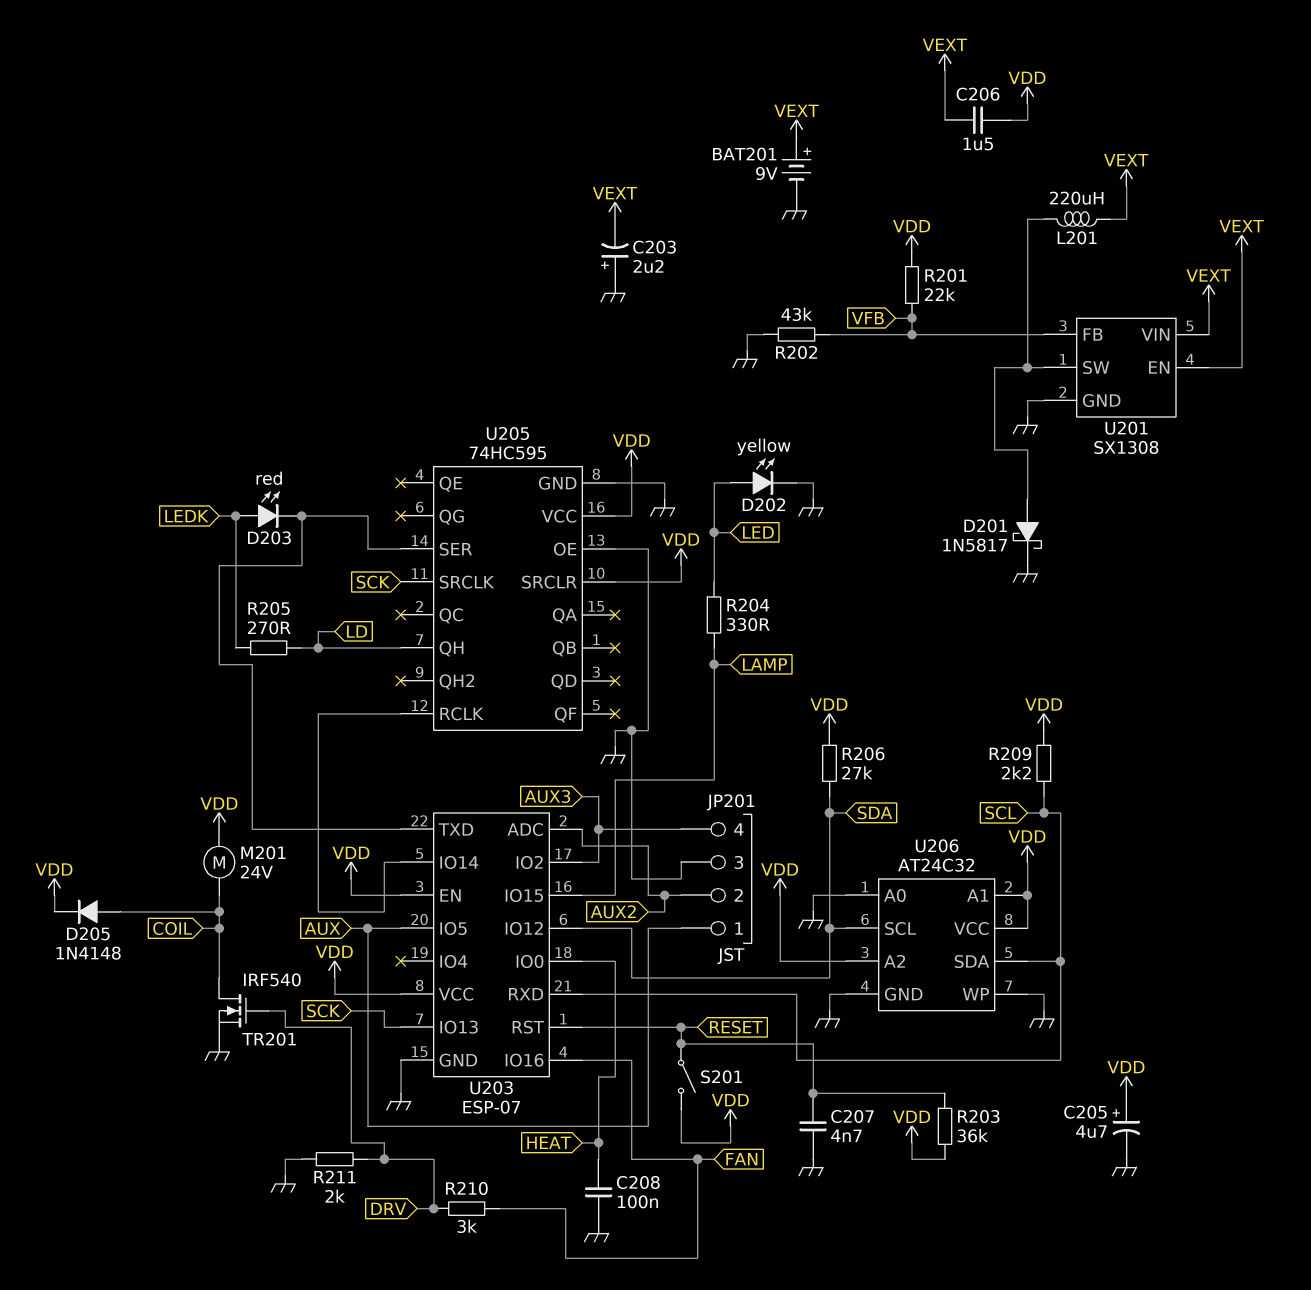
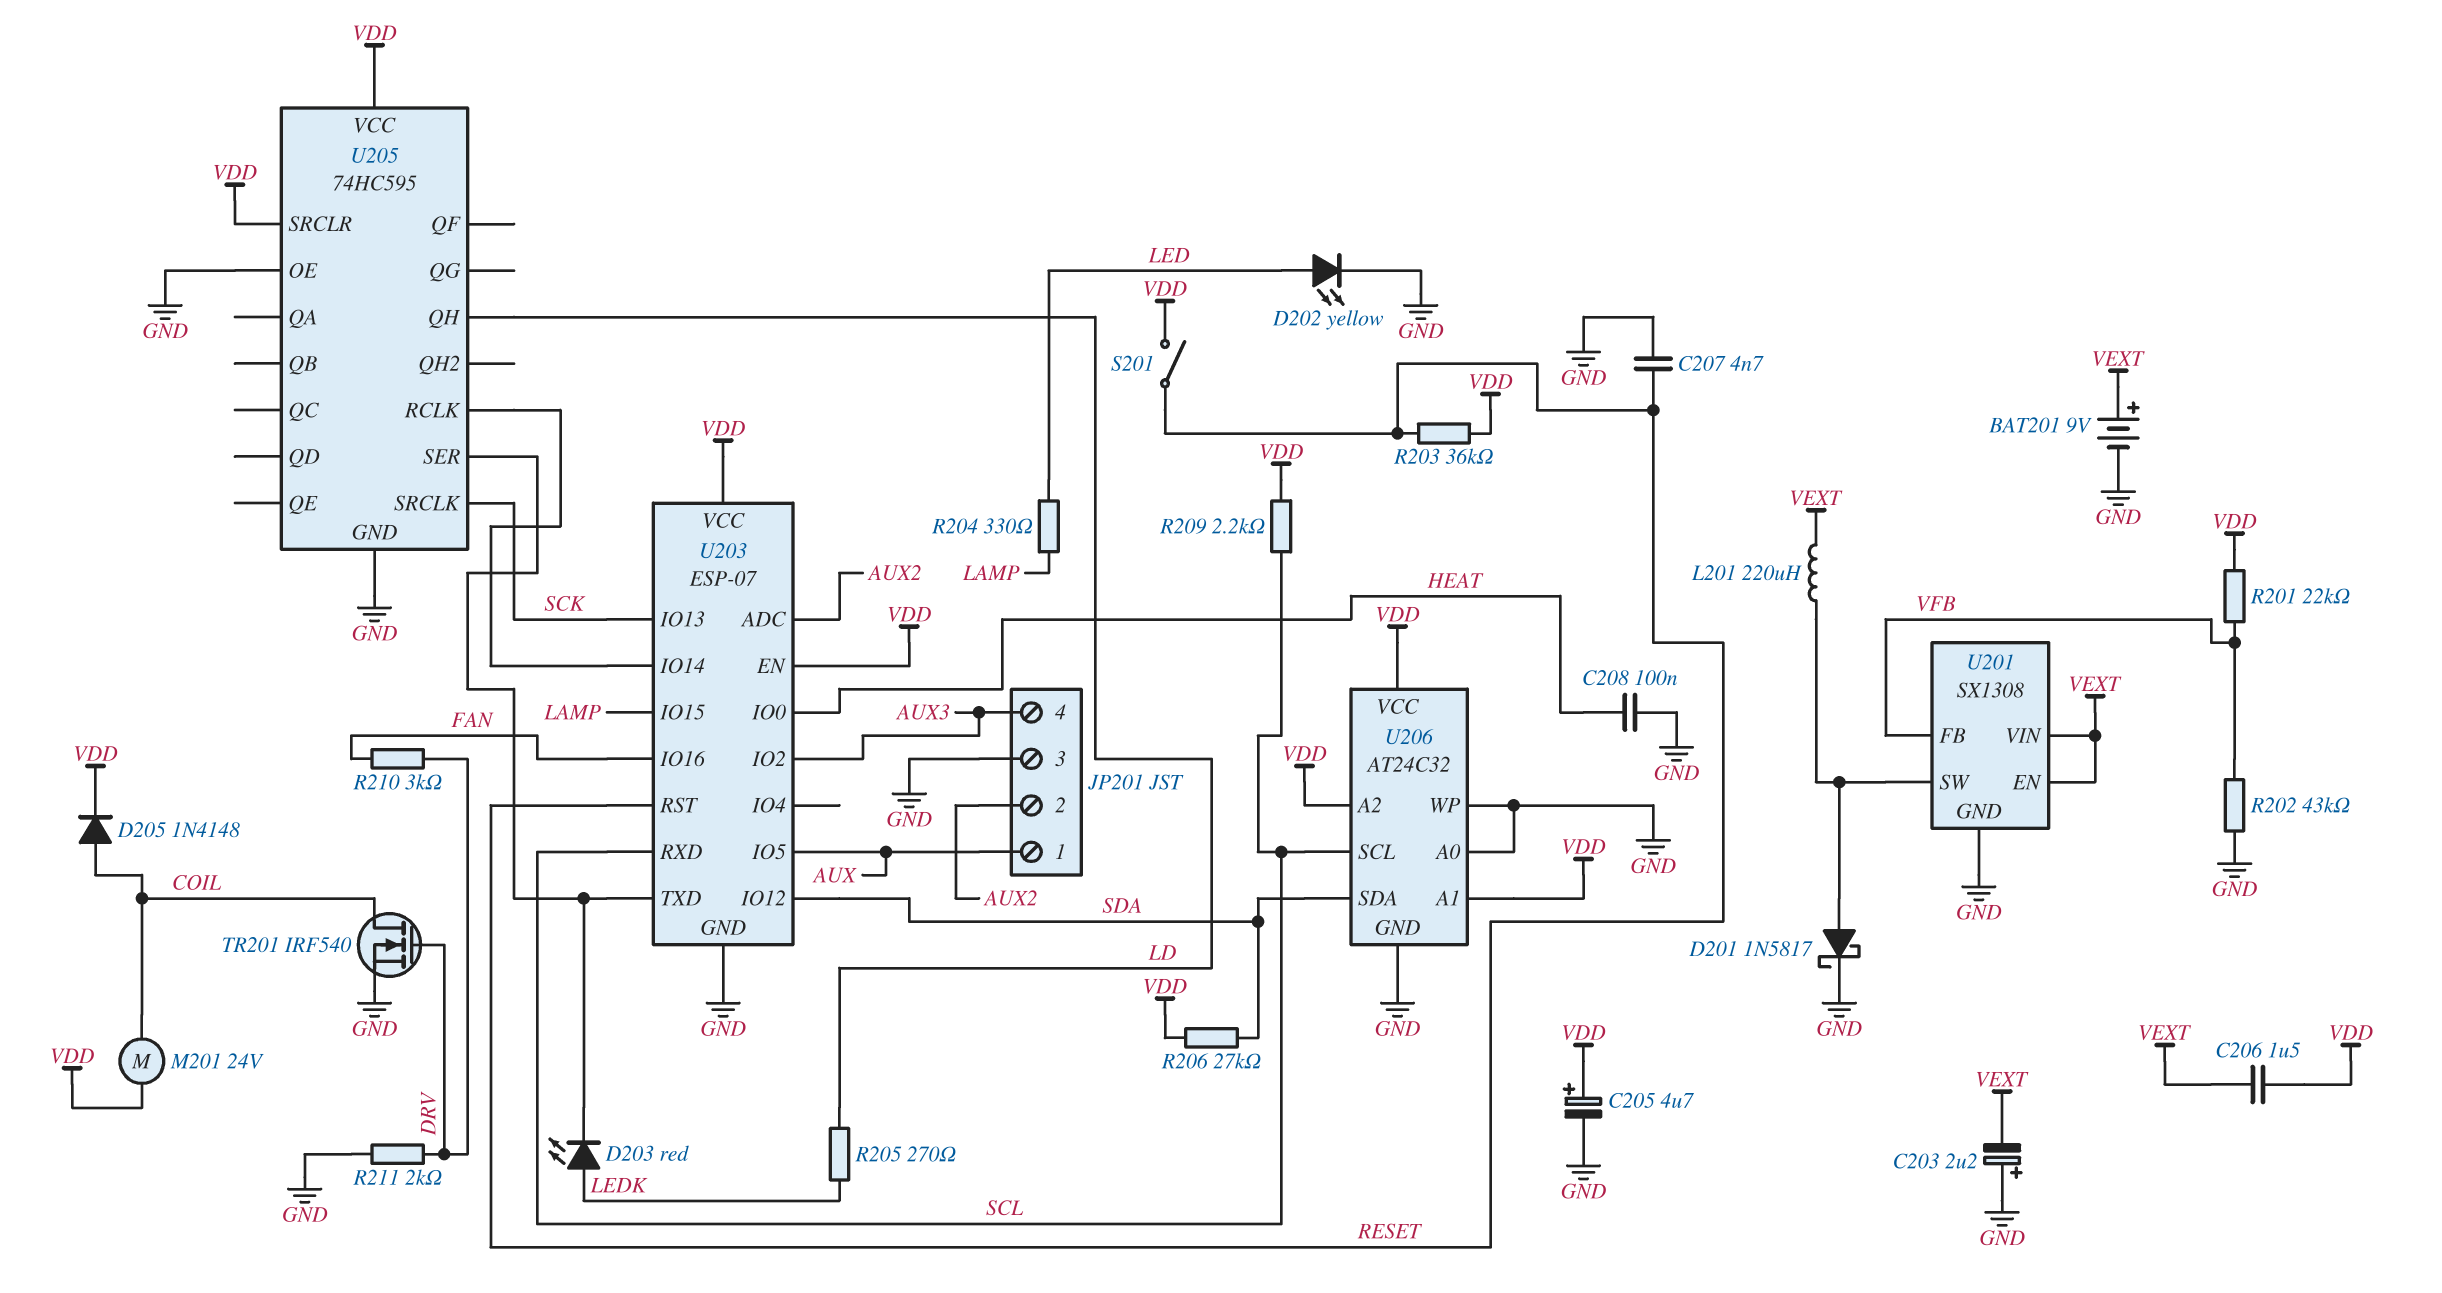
U206 pin SCL: SDA -> SCL
U206 pin SDA: SCL -> SDA

